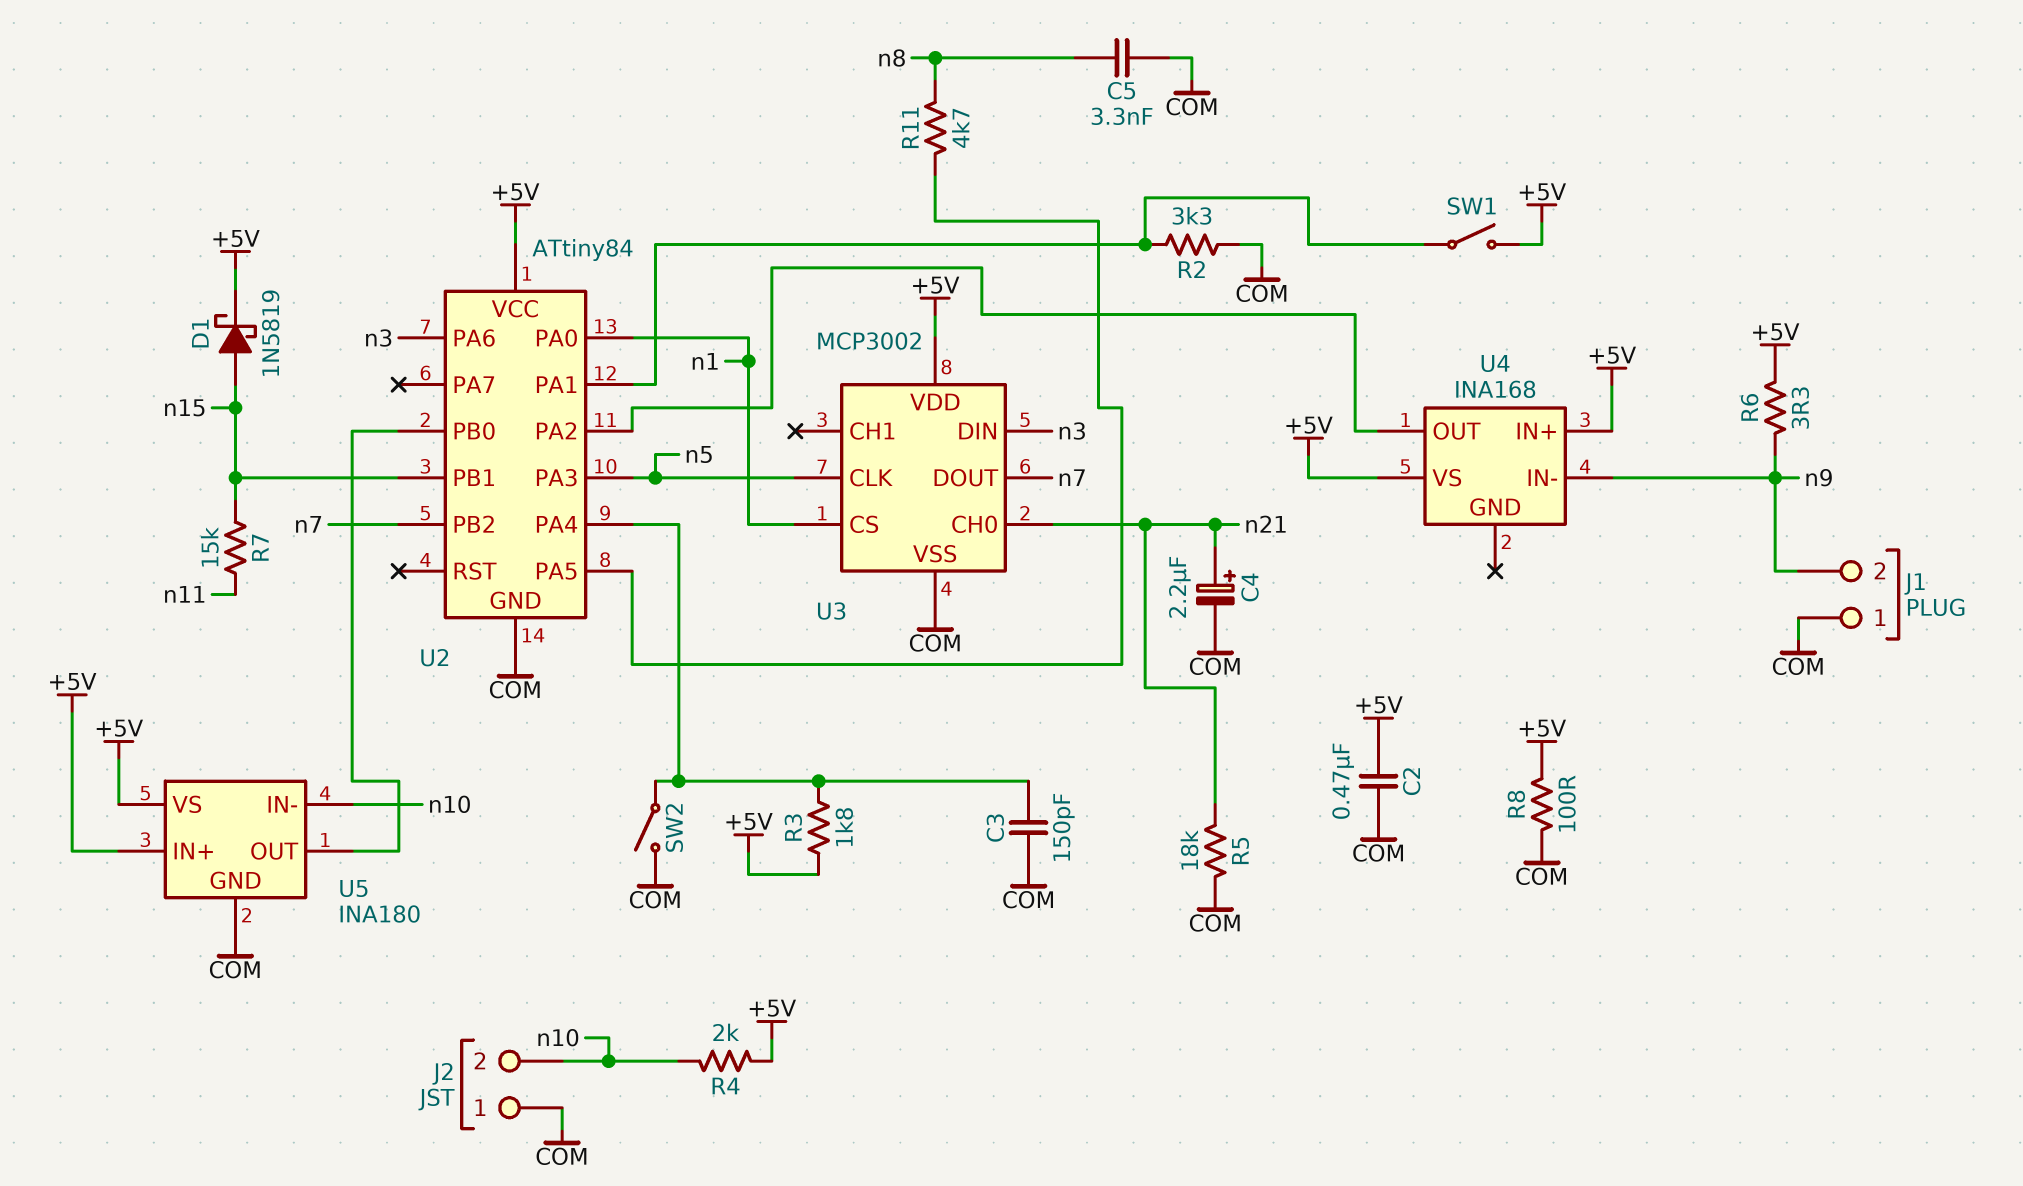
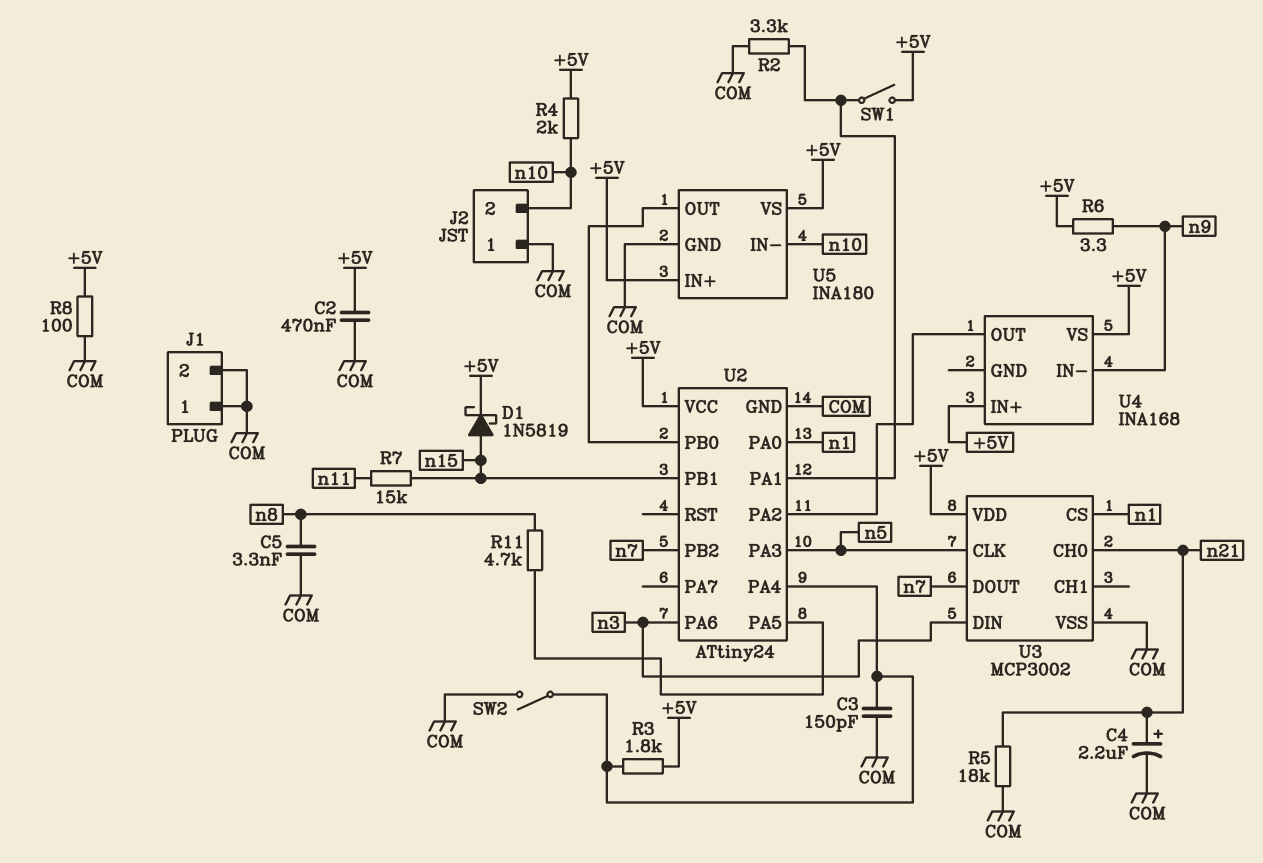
J1 pin 2: n9 -> COM
U2: ATtiny84 -> ATtiny24

